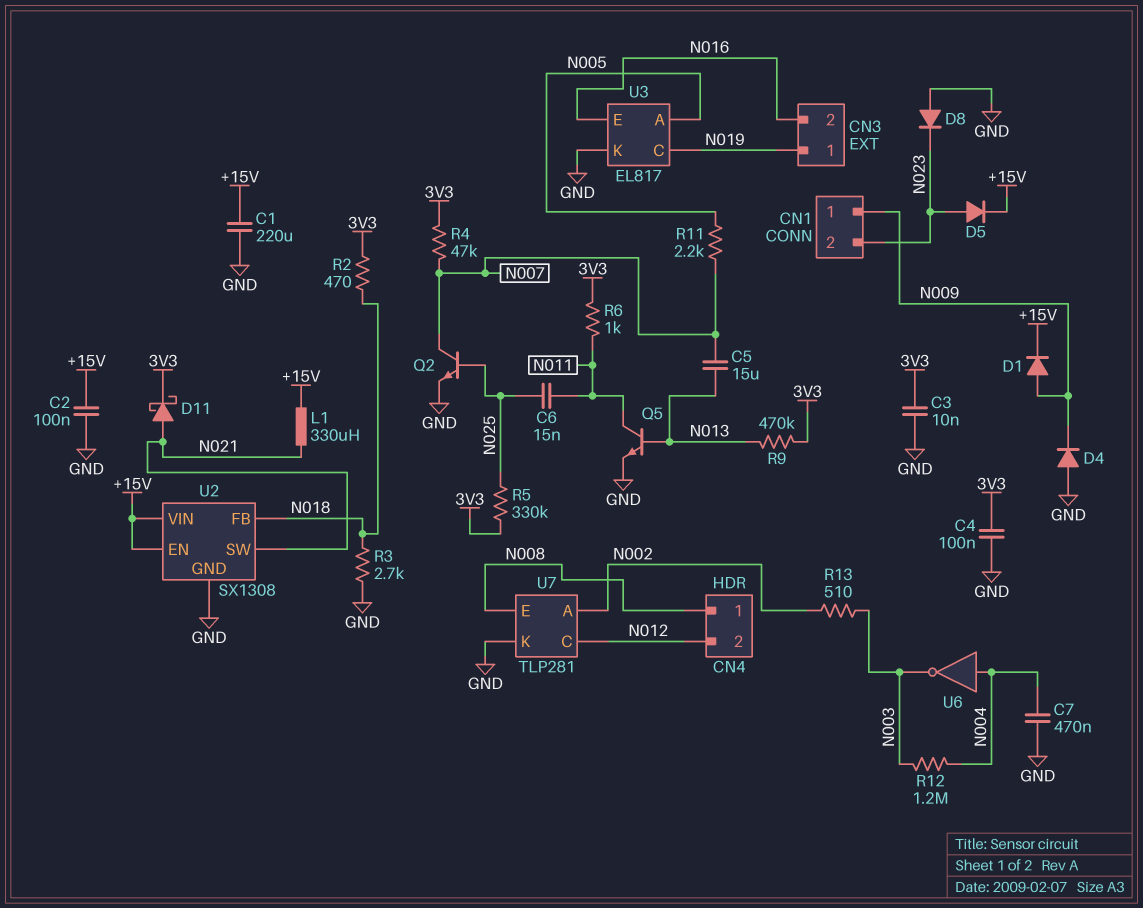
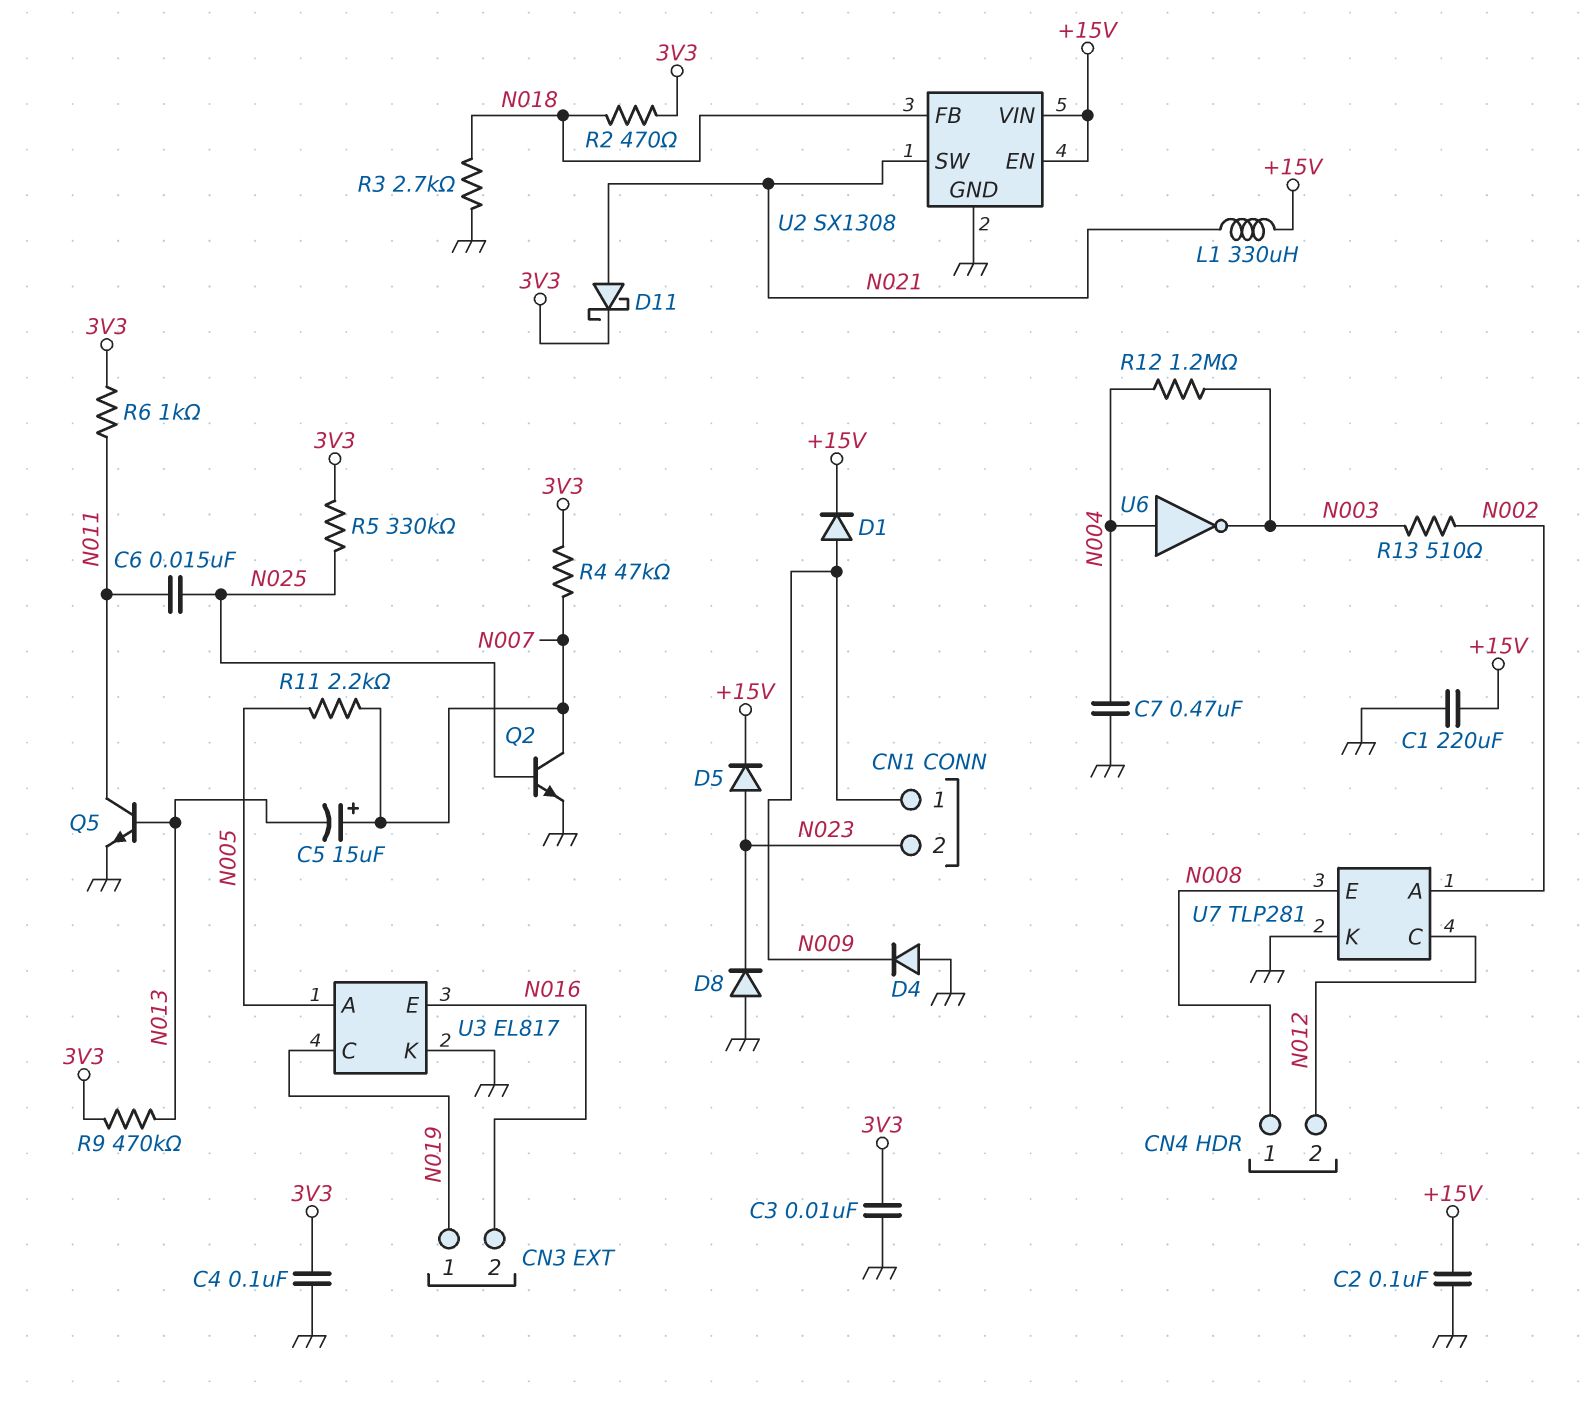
C5: 15uF (N007, N013) -> 15uF (plus N007, minus N013)

